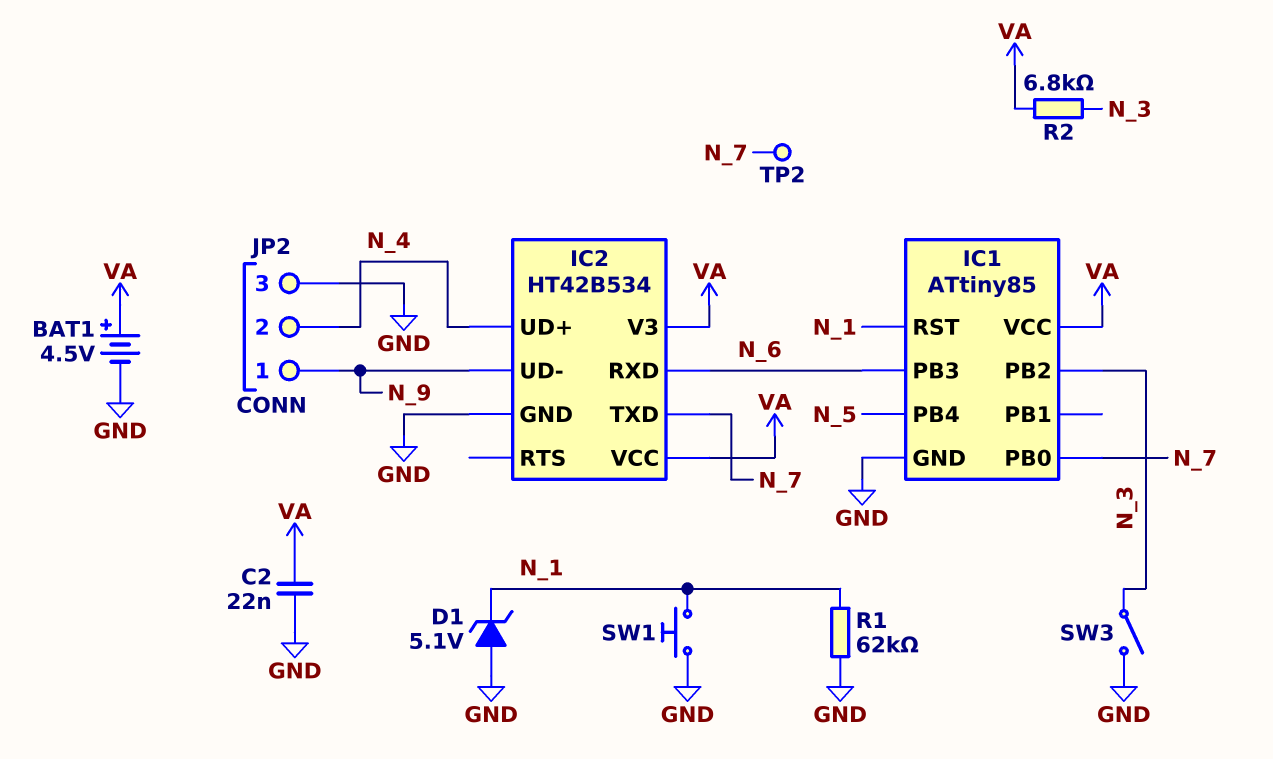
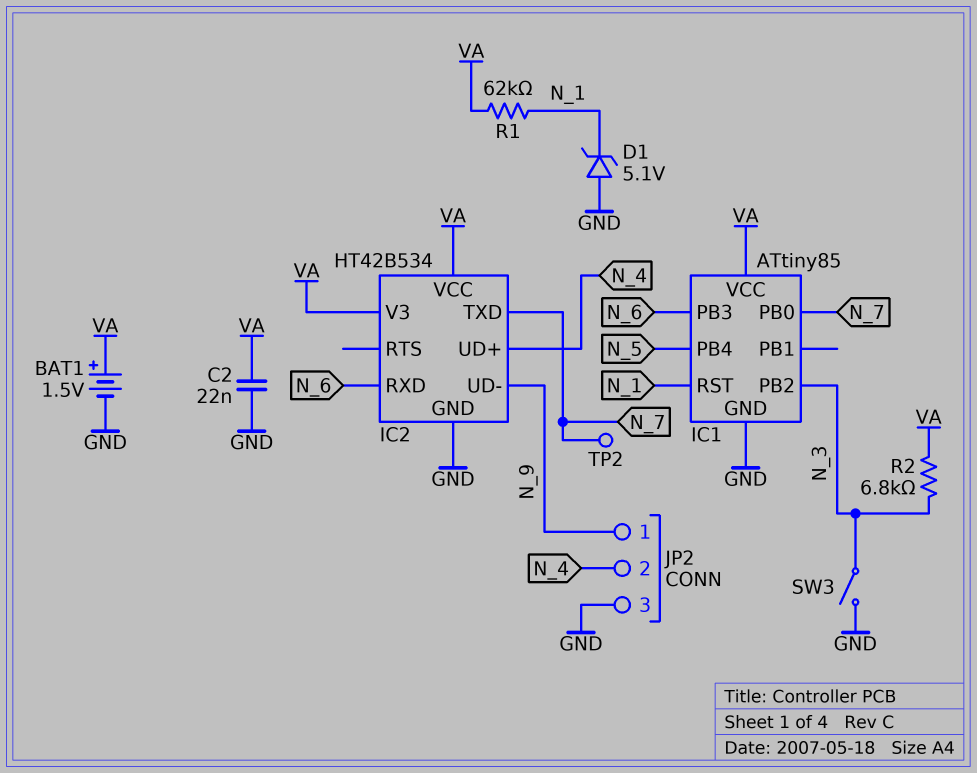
BAT1: 4.5V (plus VA, minus GND) -> 1.5V (plus VA, minus GND)
R1: 62k (GND, N_1) -> 62k (N_1, VA)
SW1: button (GND, N_1) -> none

